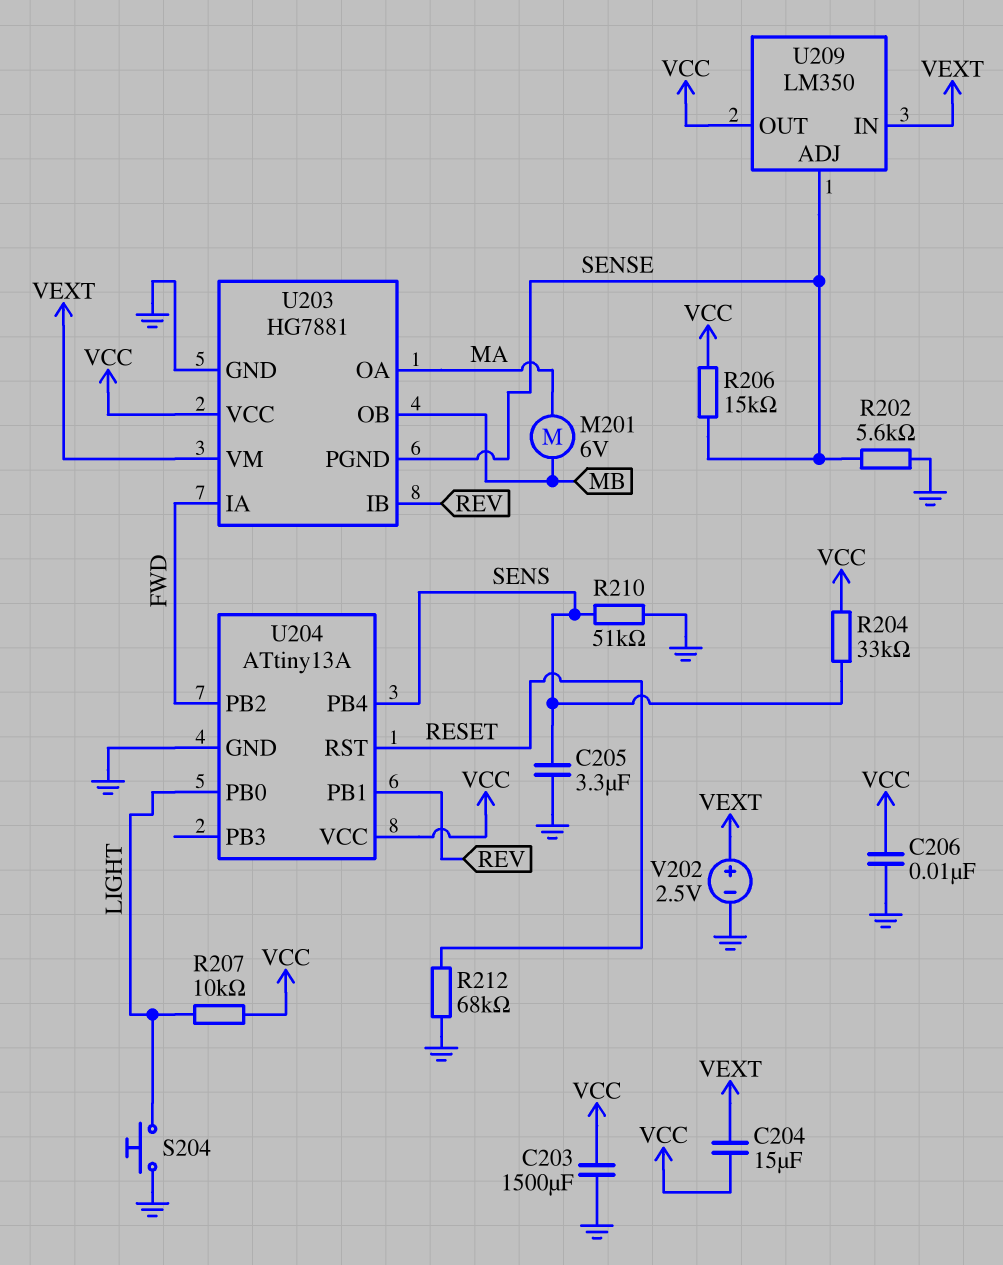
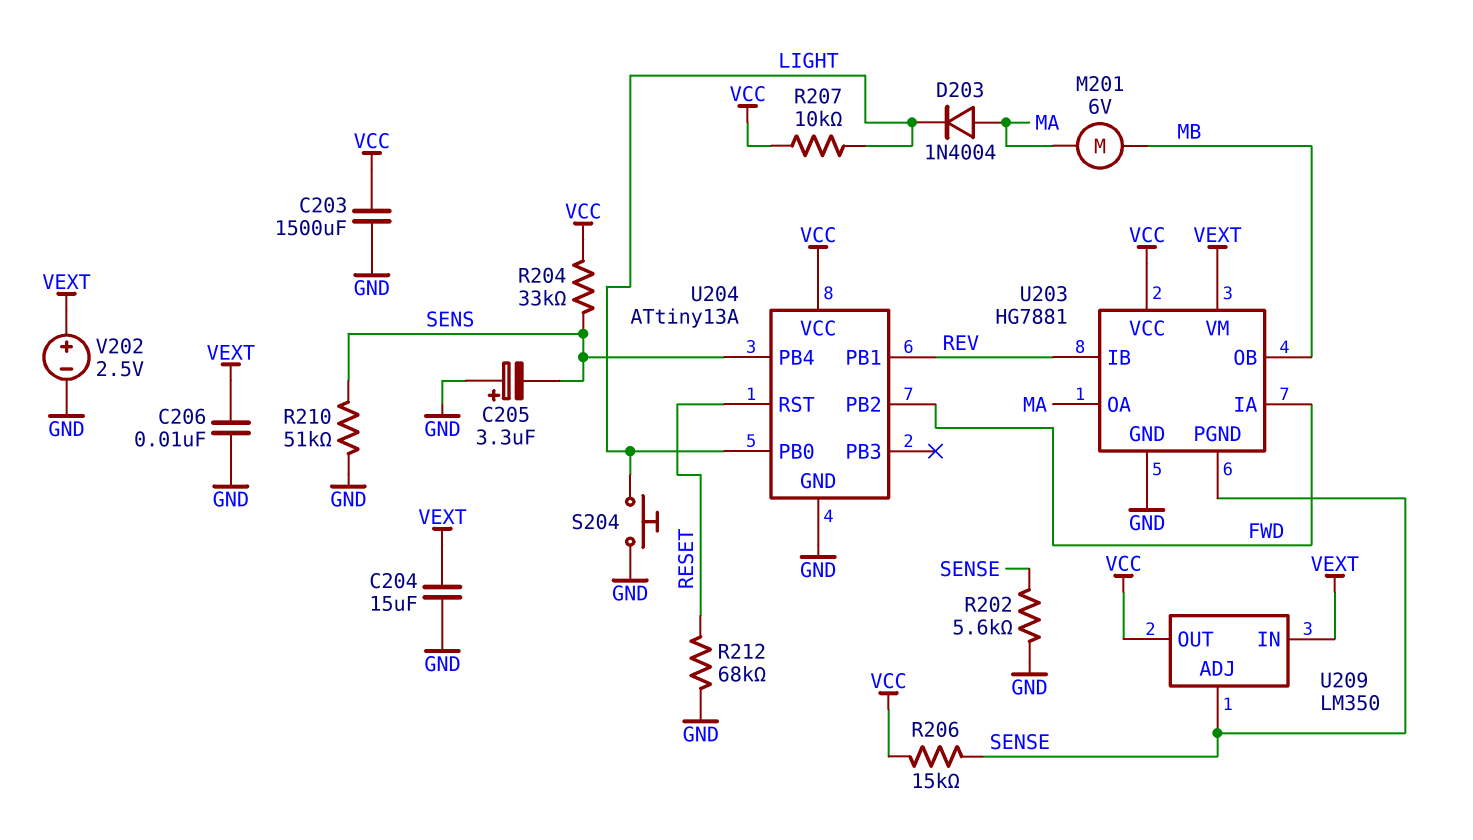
C204: 15uF (VCC, VEXT) -> 15uF (GND, VEXT)
C205: 3.3uF (GND, SENS) -> 3.3uF (plus GND, minus SENS)
C206: 10nF (GND, VCC) -> 10nF (GND, VEXT)
D203: none -> diode 1N4004 (A MA, K LIGHT)

